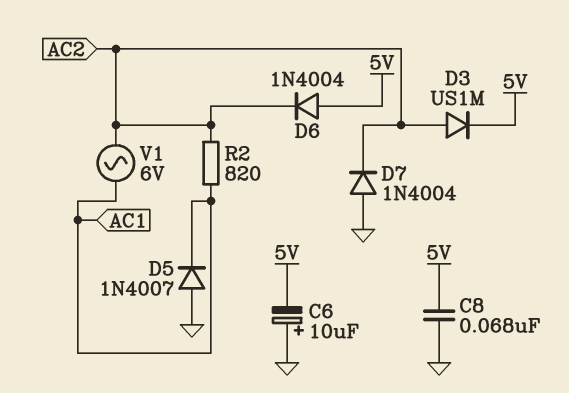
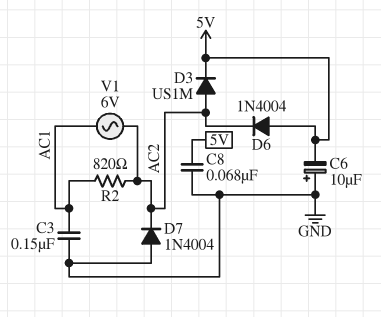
C3: none -> 150nF (AC1, GND)
D5: diode 1N4007 (A GND, K AC1) -> none

